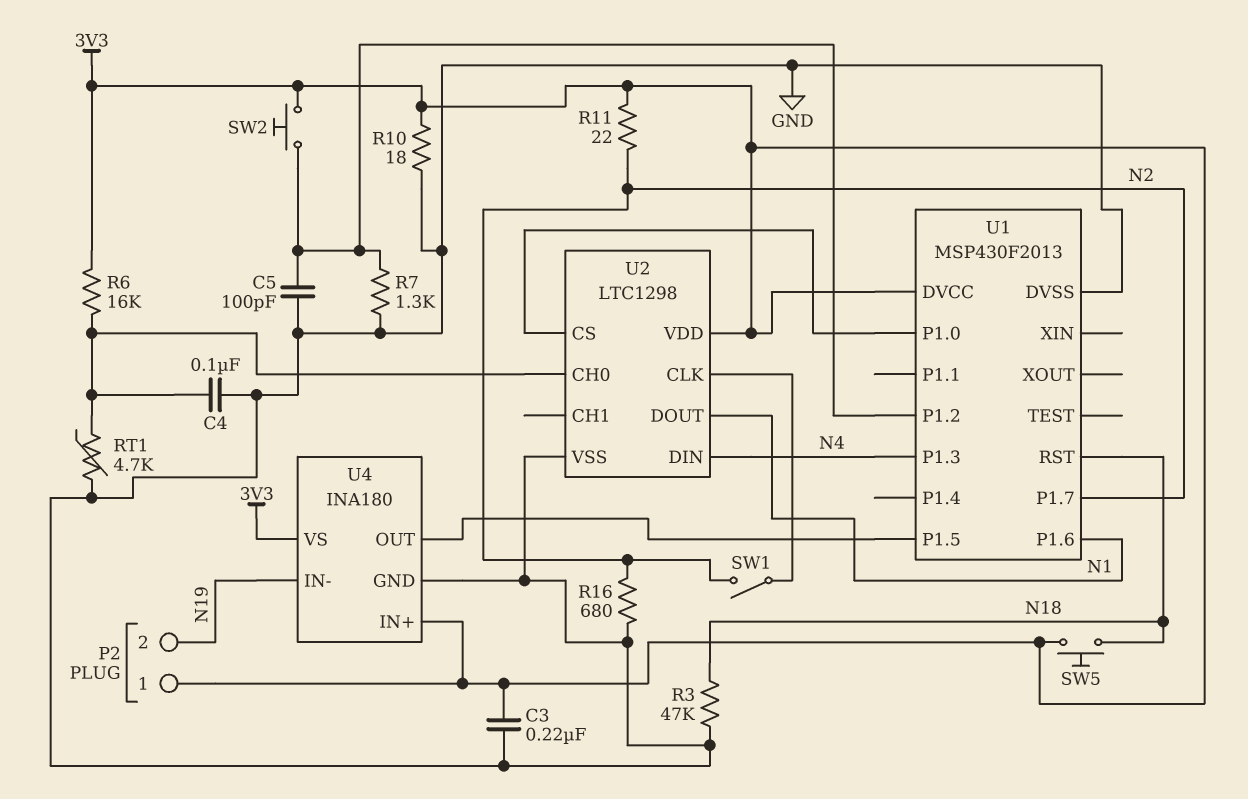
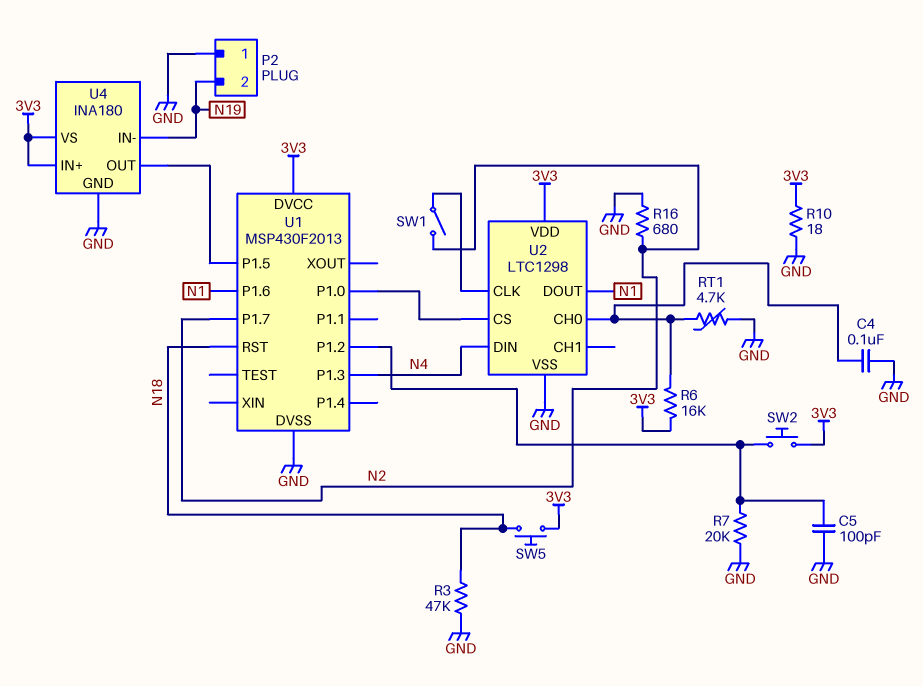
C3: 220nF (3V3, GND) -> none
P2 pin 1: 3V3 -> GND
R7: 1.3k (GND, U1/P1.2) -> 20k (GND, U1/P1.2)
R11: 22 (3V3, N2) -> none

